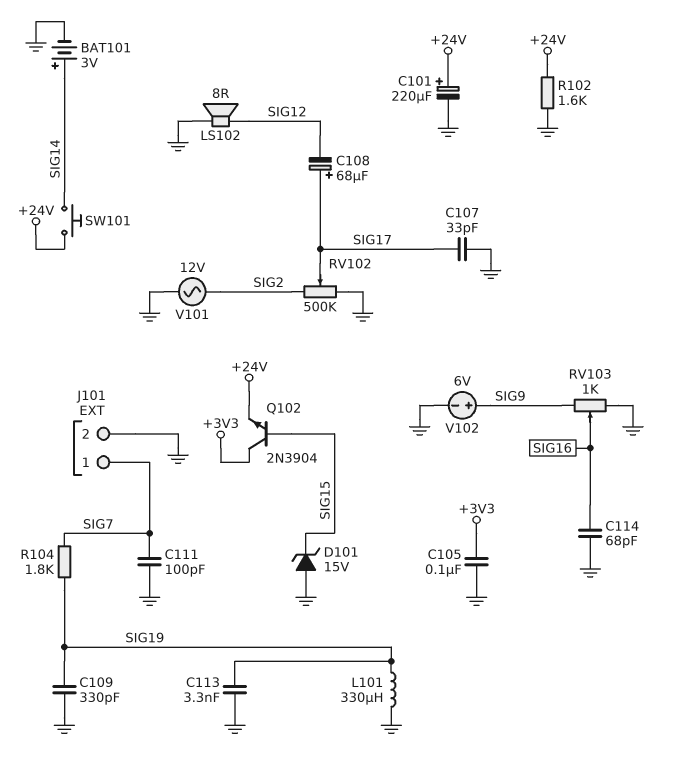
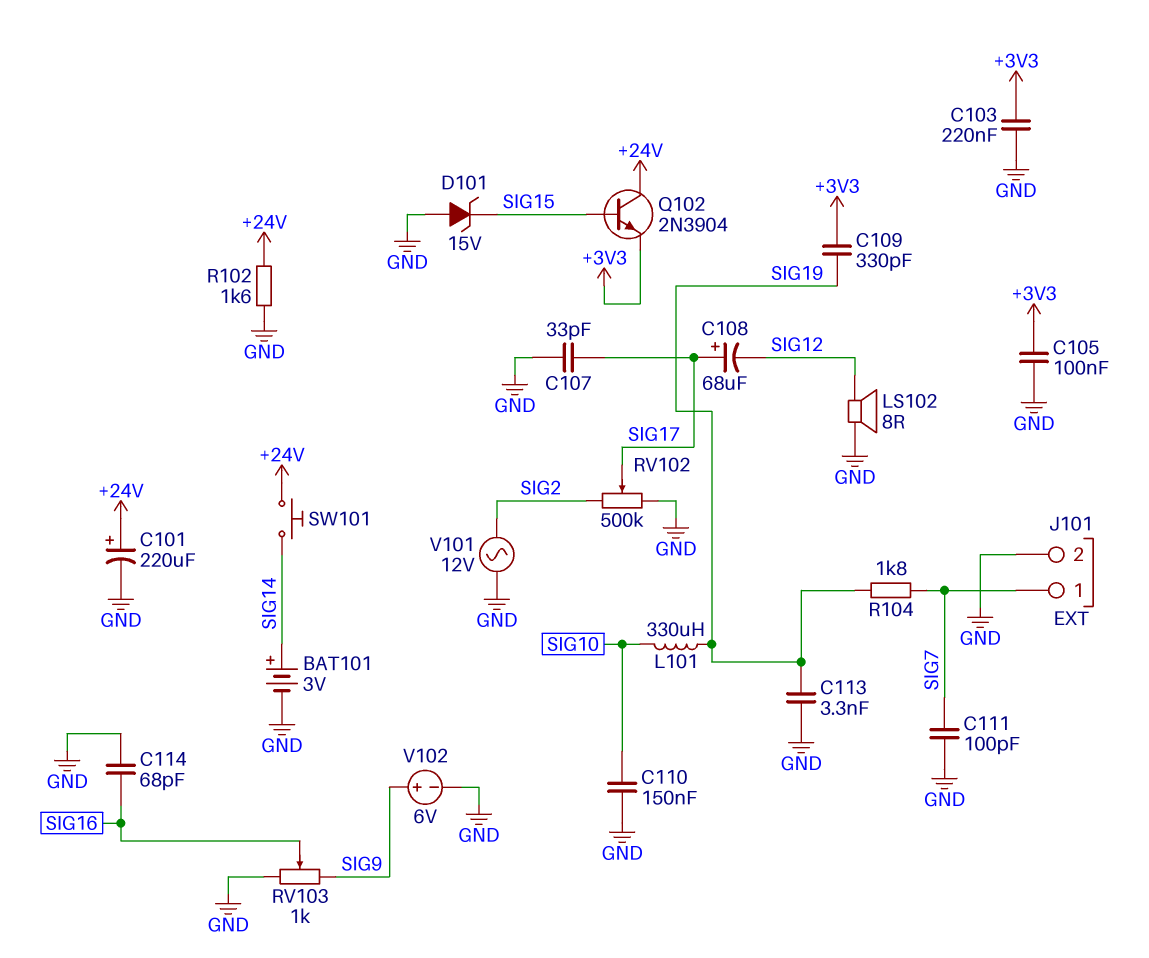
C103: none -> 220nF (+3V3, GND)
C109: 330pF (GND, SIG19) -> 330pF (+3V3, SIG19)
C110: none -> 150nF (GND, SIG10)
L101: 330uH (GND, SIG19) -> 330uH (SIG10, SIG19)
Q102: NPN 2N3904 (B SIG15, C +3V3, E +24V) -> NPN 2N3904 (B SIG15, C +24V, E +3V3)

